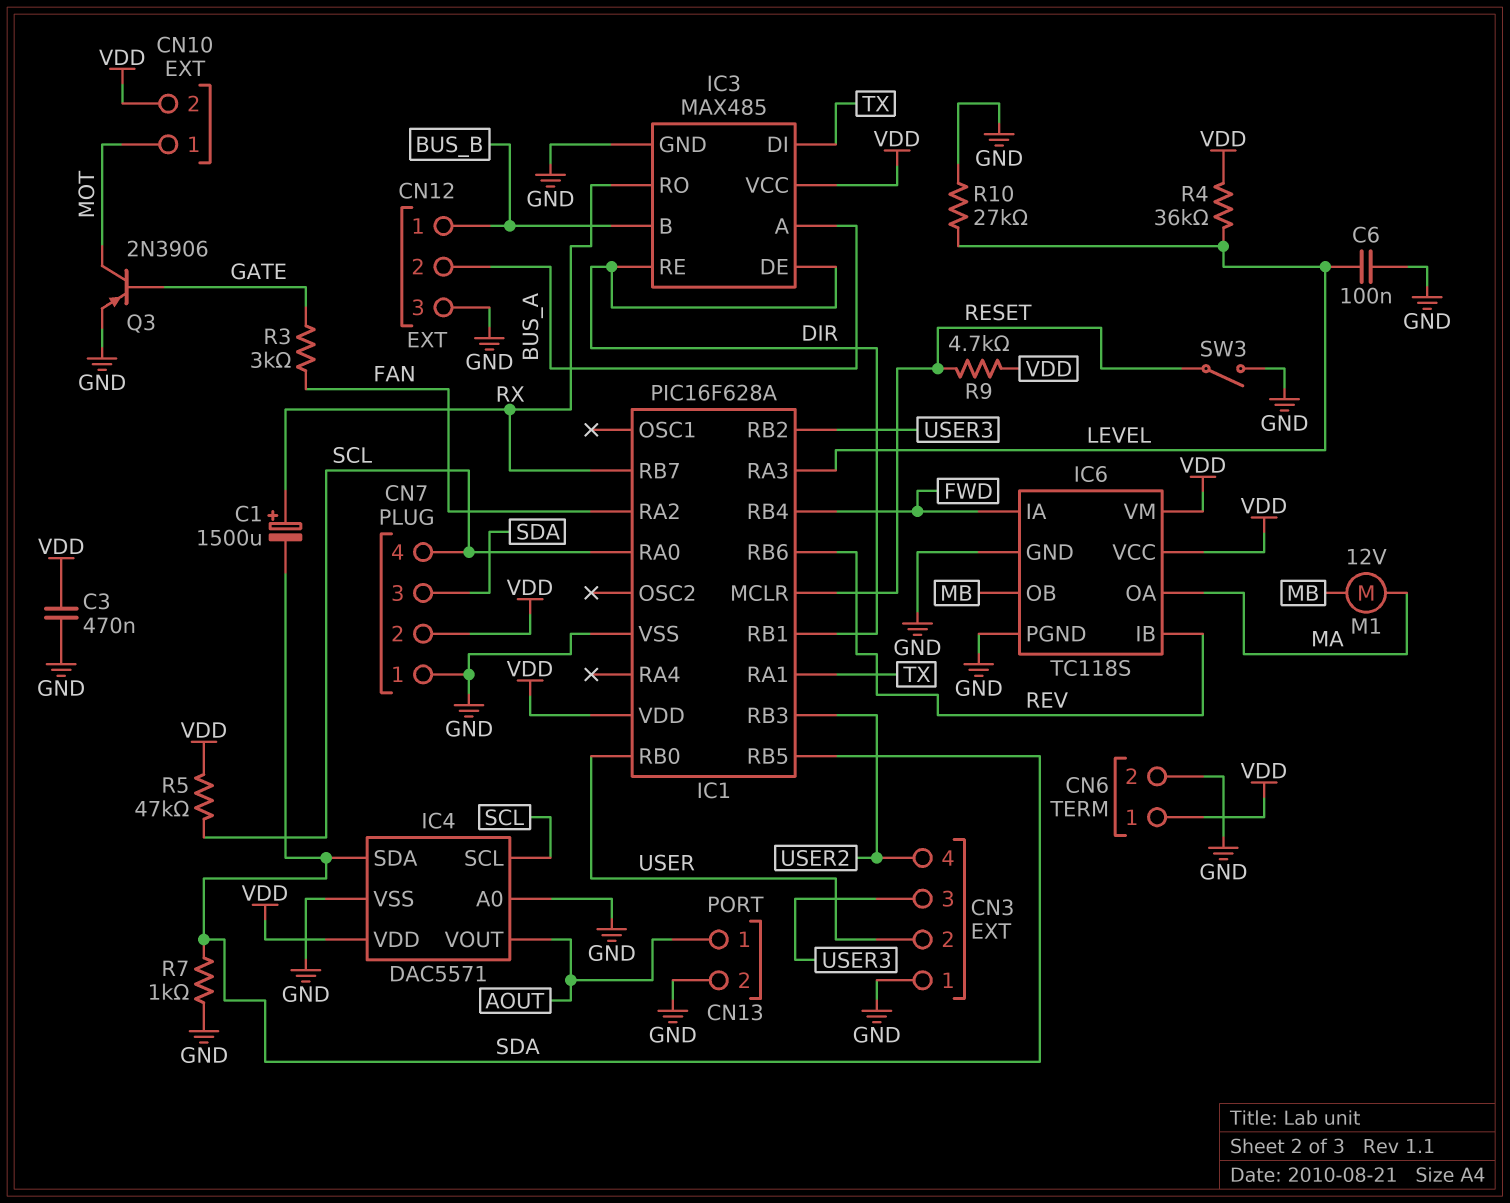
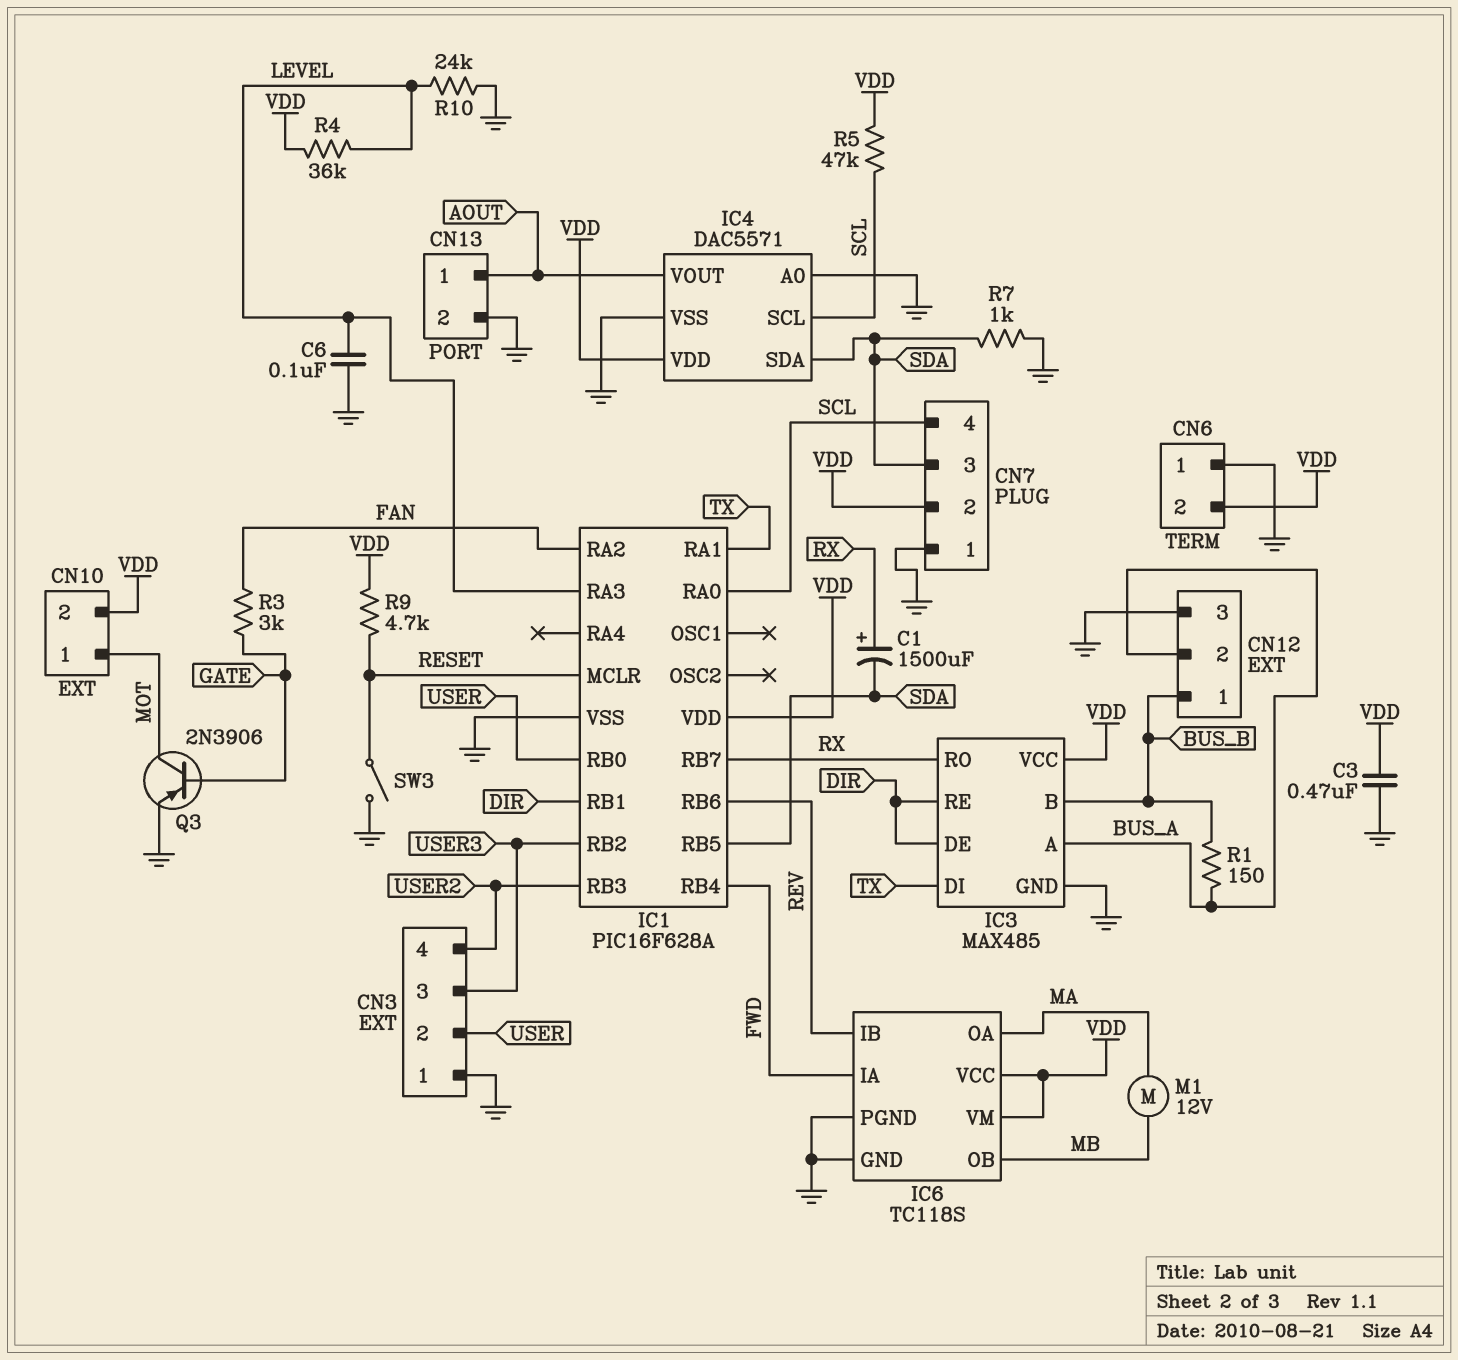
CN6 pin 1: VDD -> GND
CN6 pin 2: GND -> VDD
R1: none -> 150 (BUS_A, BUS_B)
R10: 27k (GND, LEVEL) -> 24k (GND, LEVEL)

